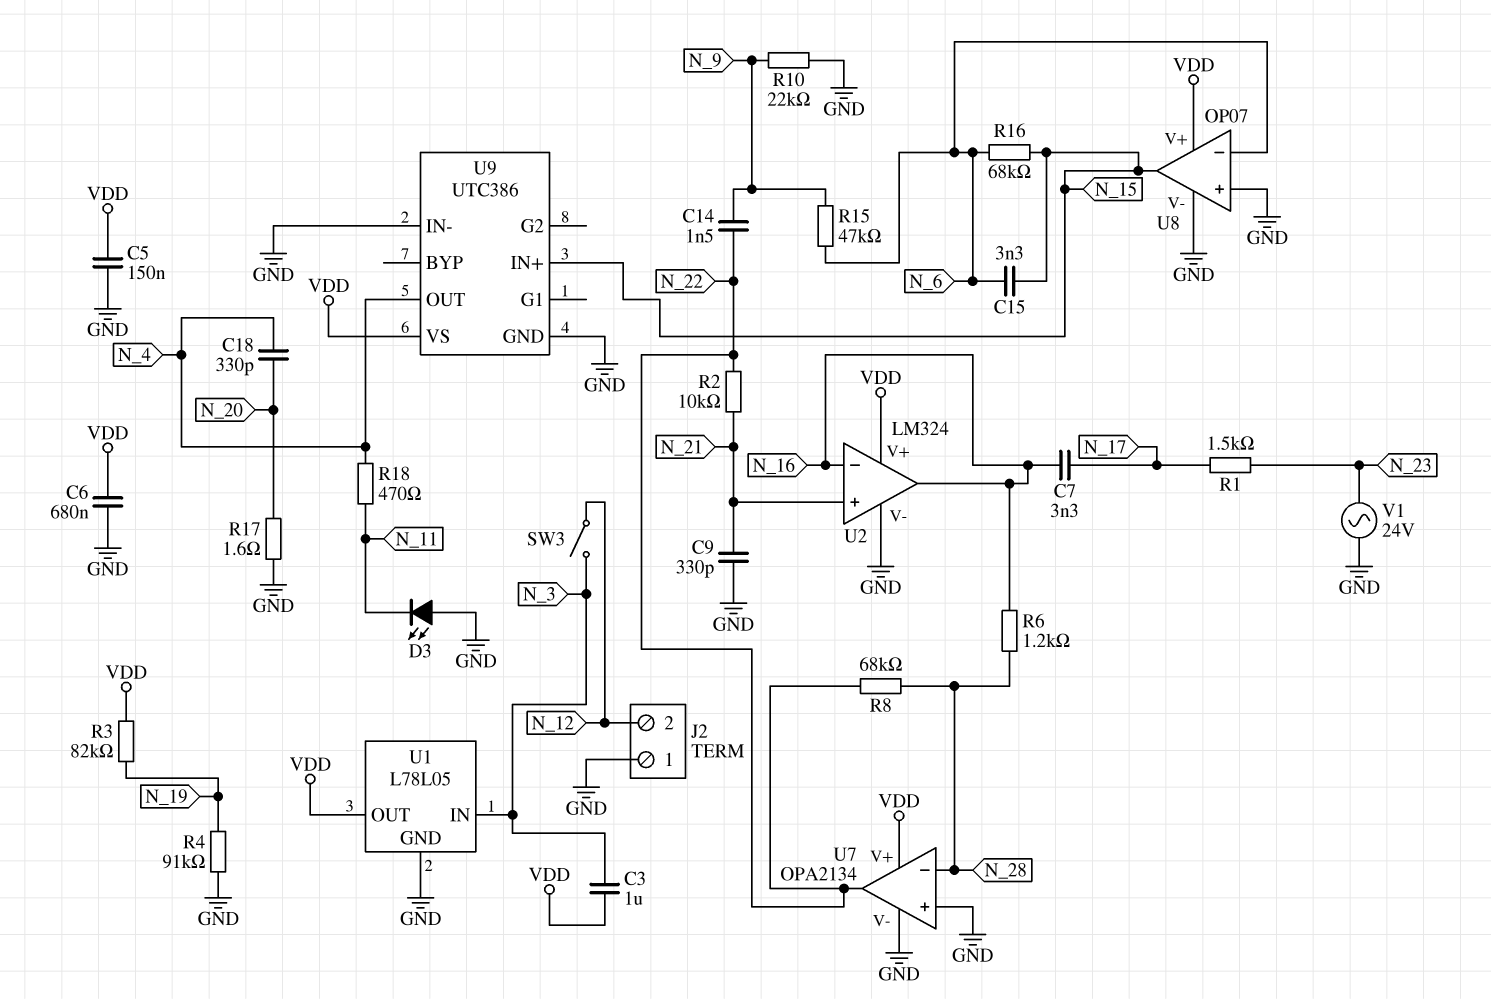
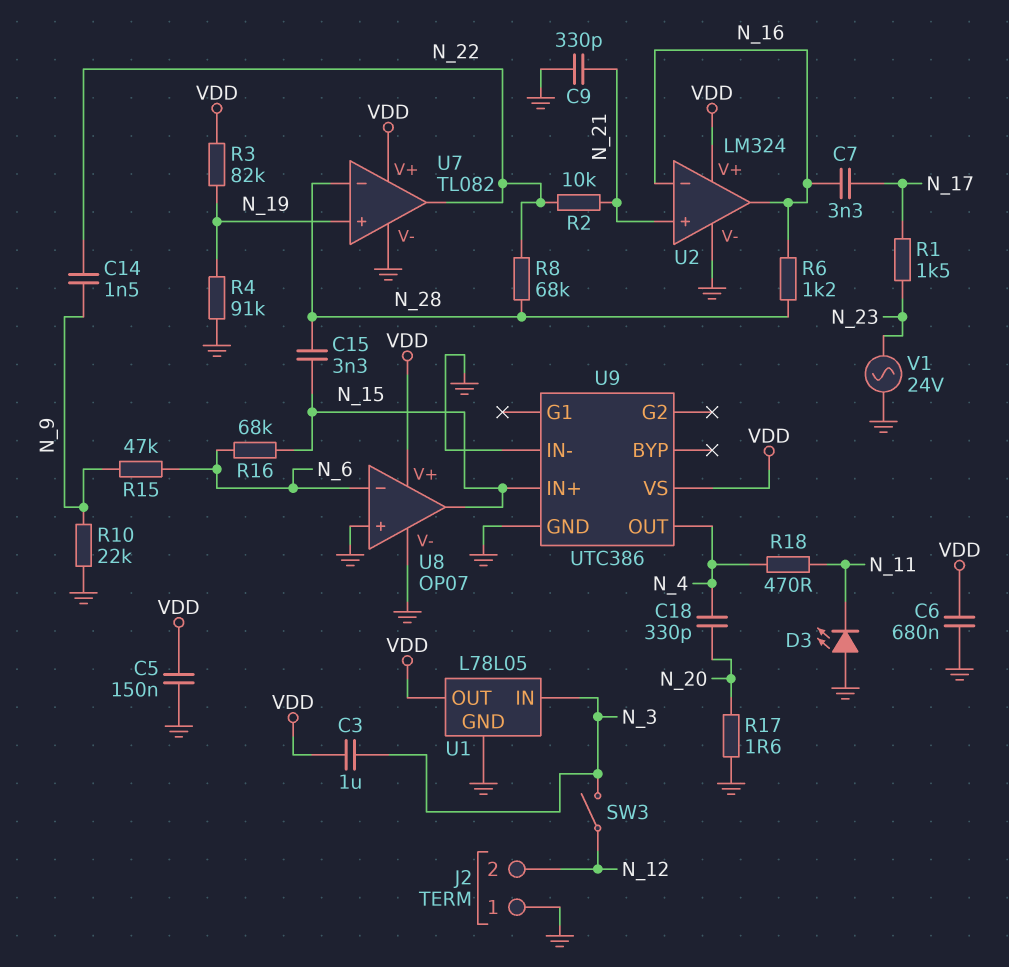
C15: 3.3nF (N_6, N_15) -> 3.3nF (N_15, N_28)
U7: OPA2134 -> TL082
U7 pin in+: GND -> N_19

